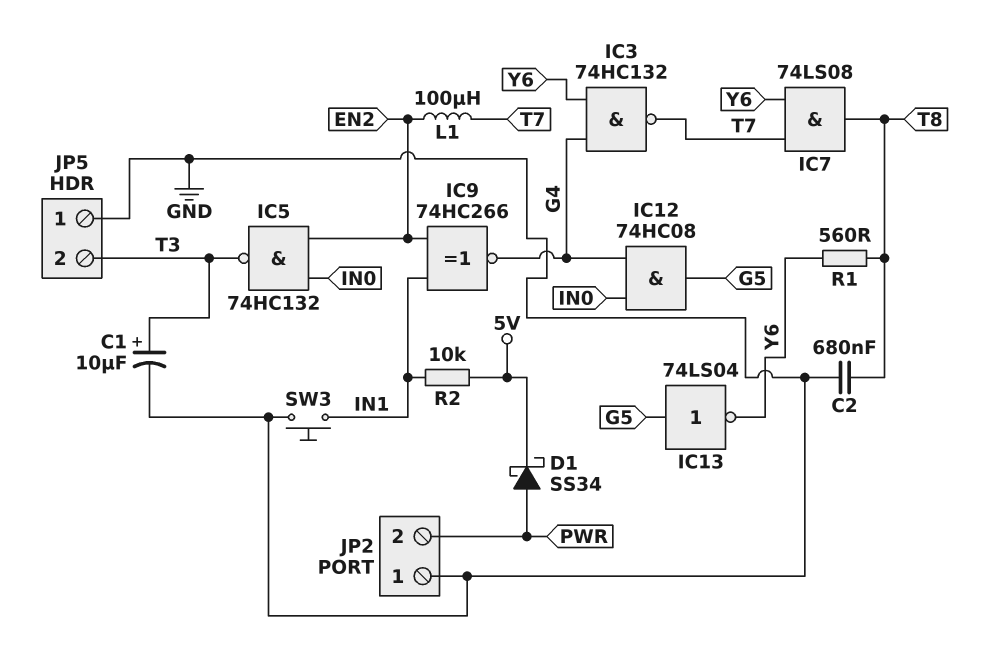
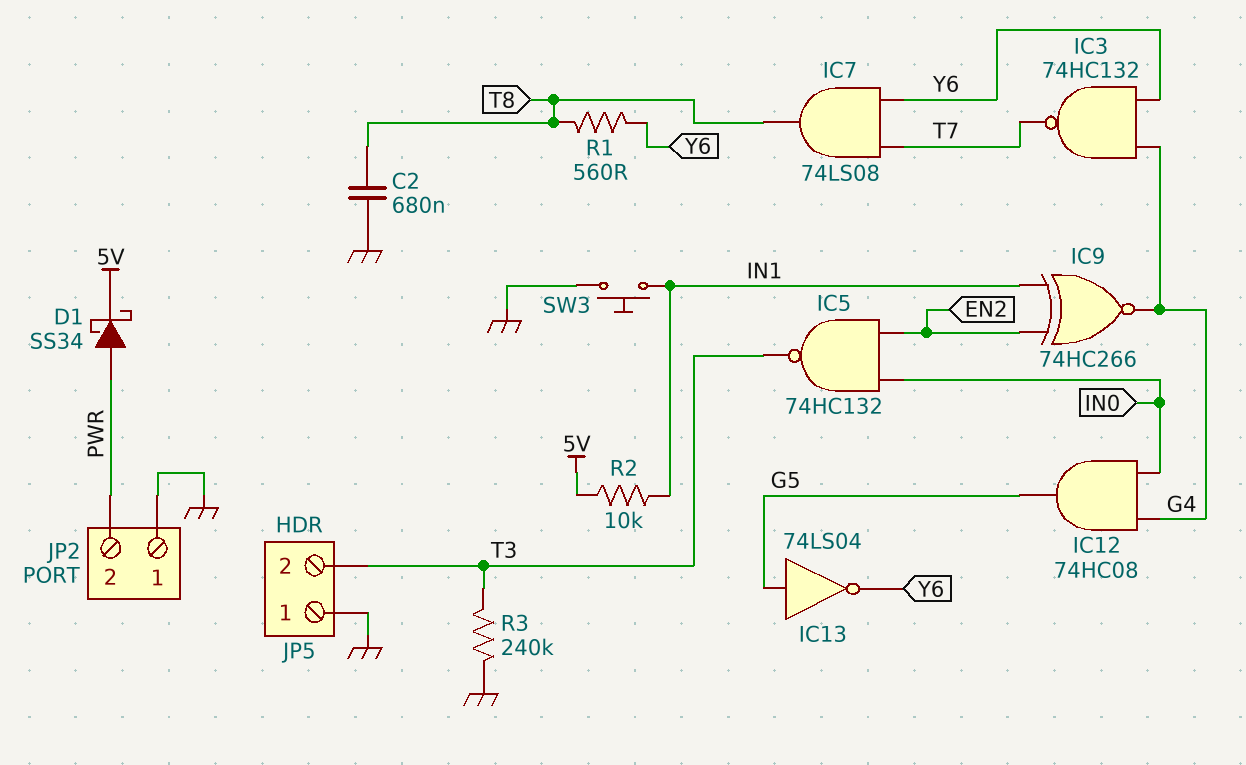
C1: 10uF (plus T3, minus GND) -> none
L1: 100uH (EN2, T7) -> none
R3: none -> 240k (GND, T3)

